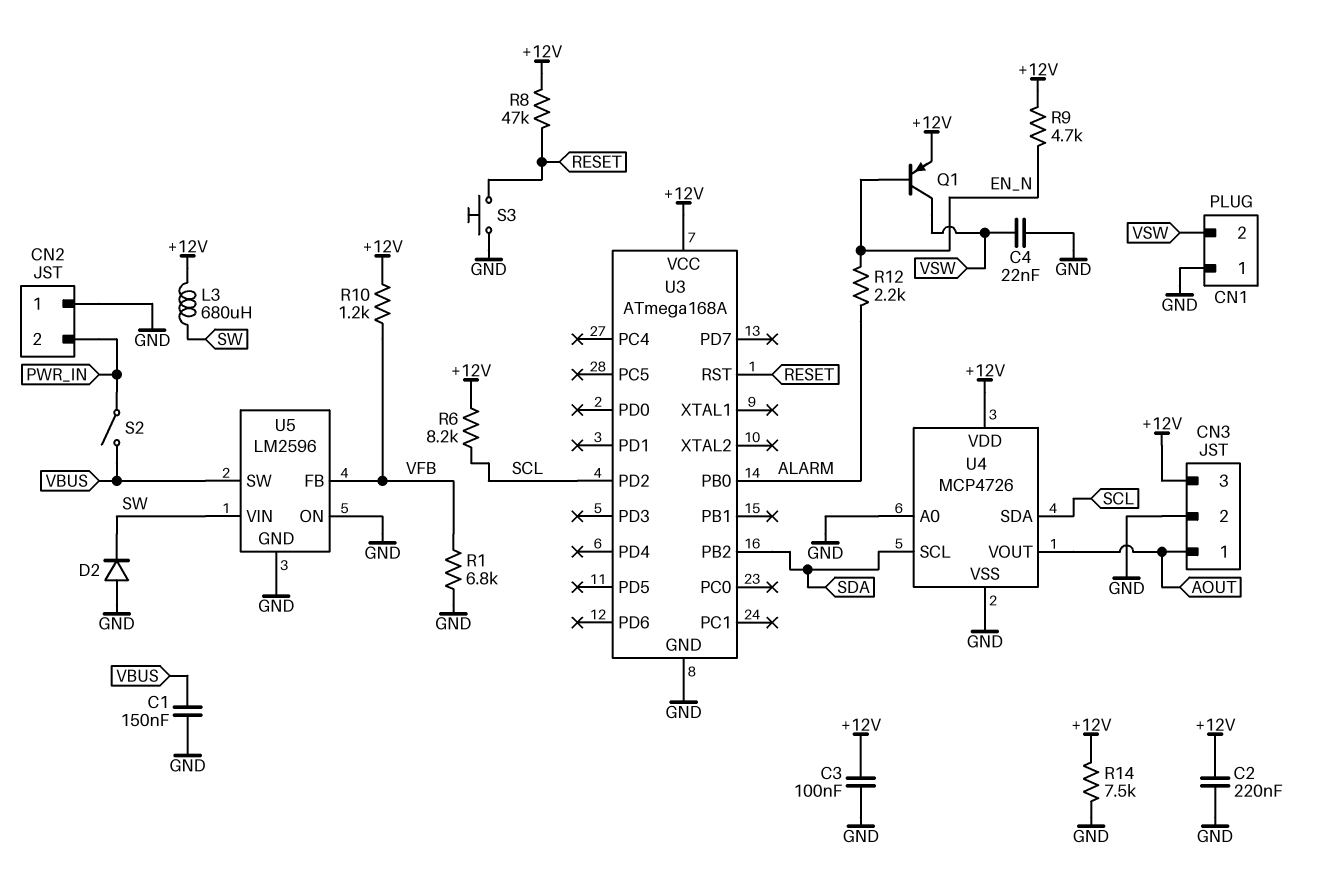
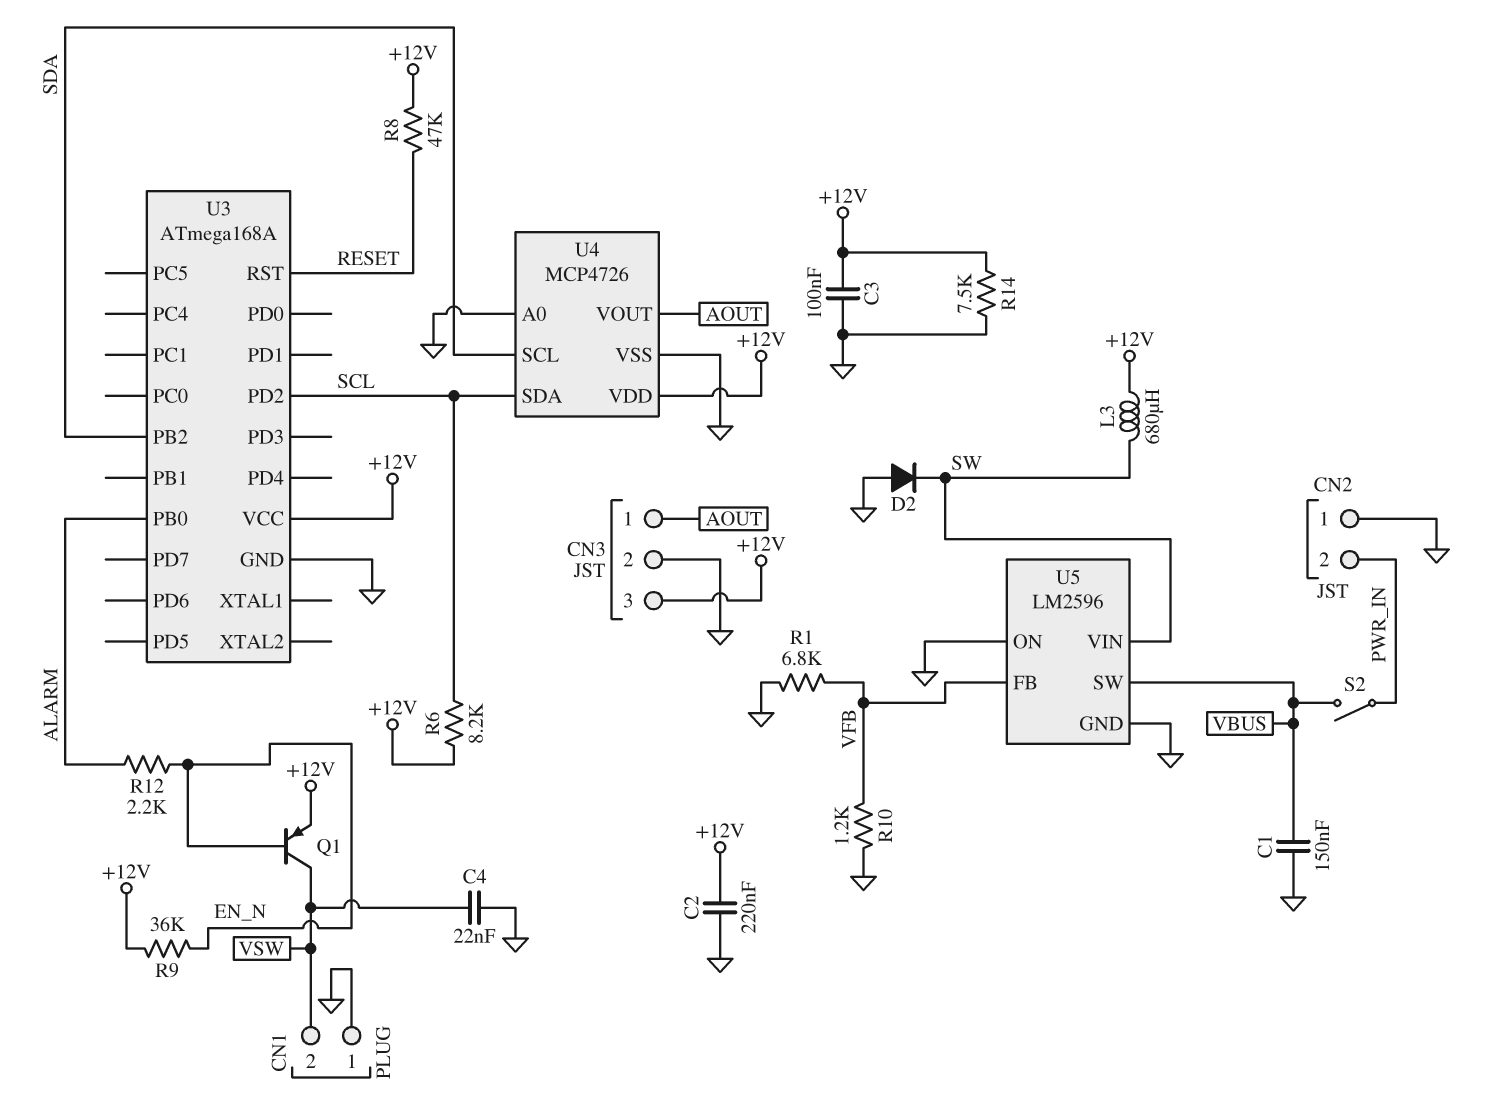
R9: 4.7k (+12V, EN_N) -> 36k (+12V, EN_N)
R10: 1.2k (+12V, VFB) -> 1.2k (GND, VFB)
S3: button (GND, RESET) -> none

